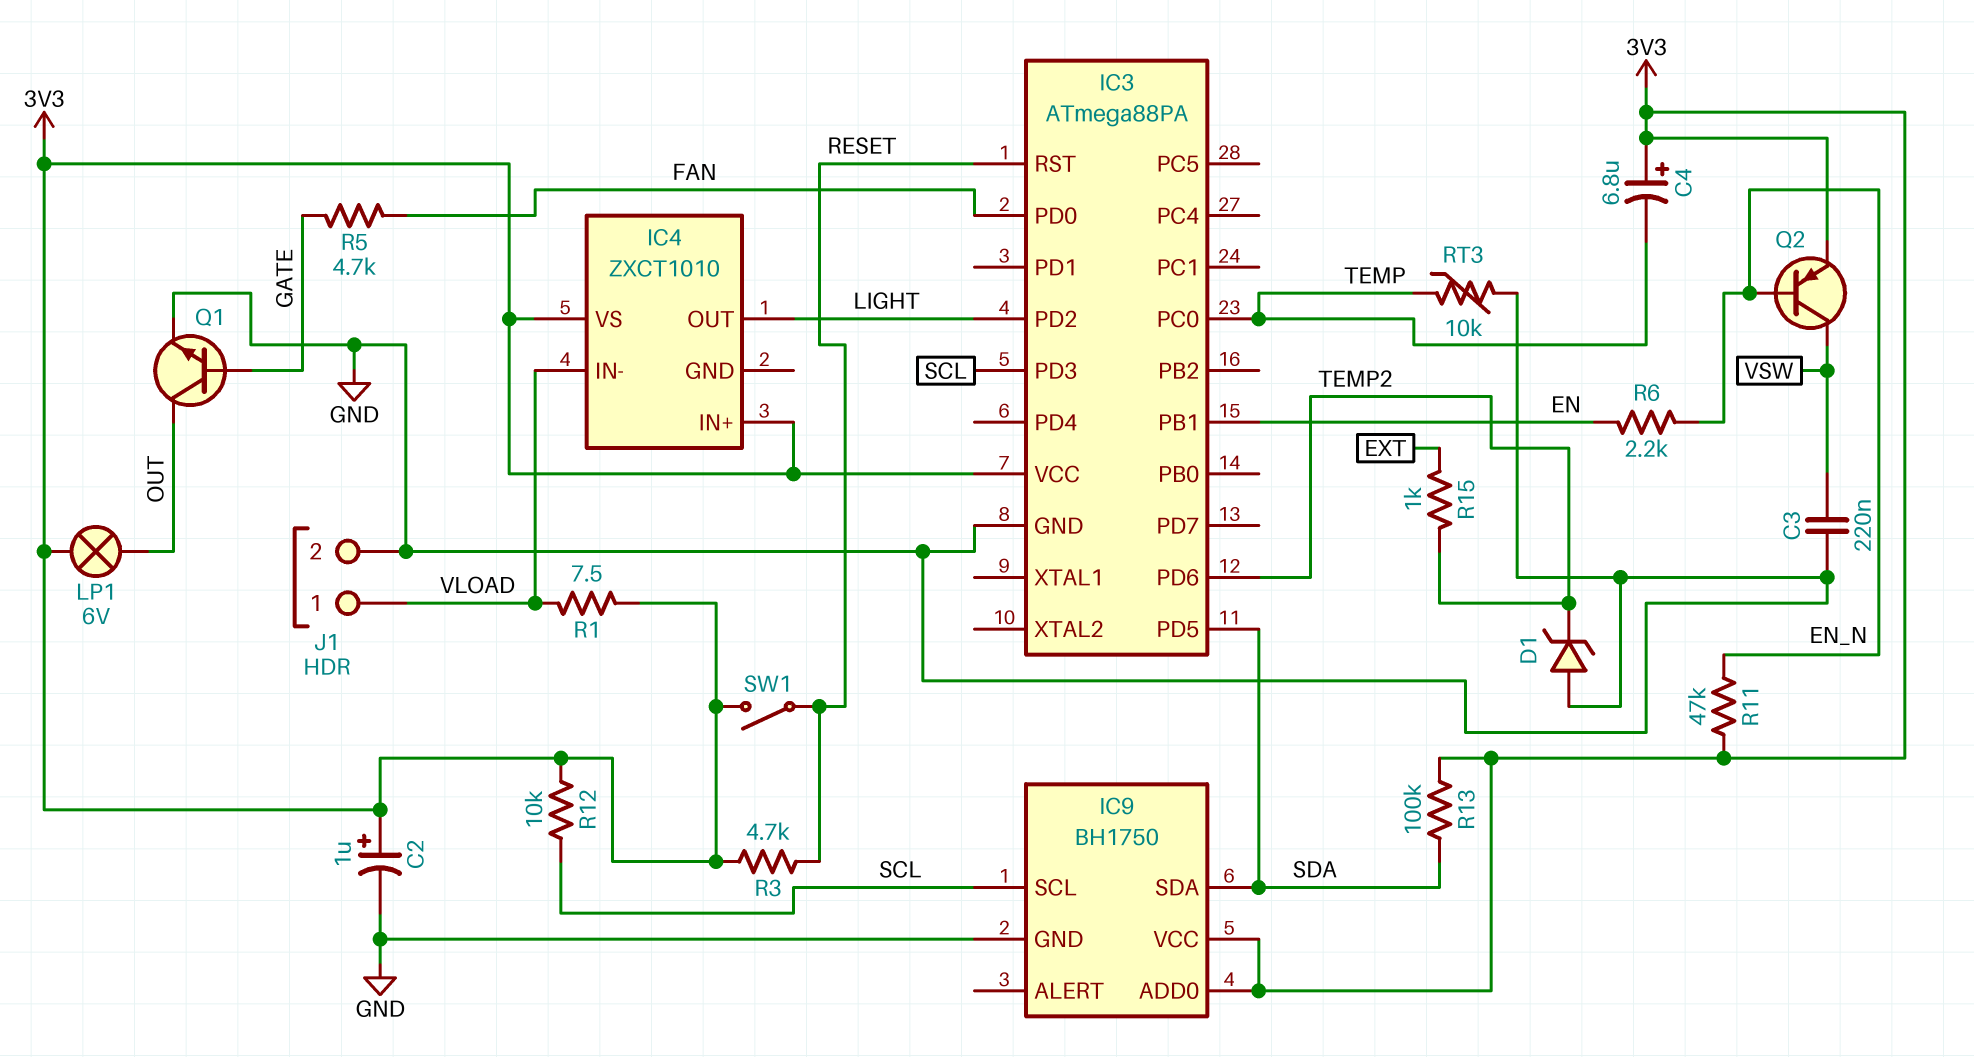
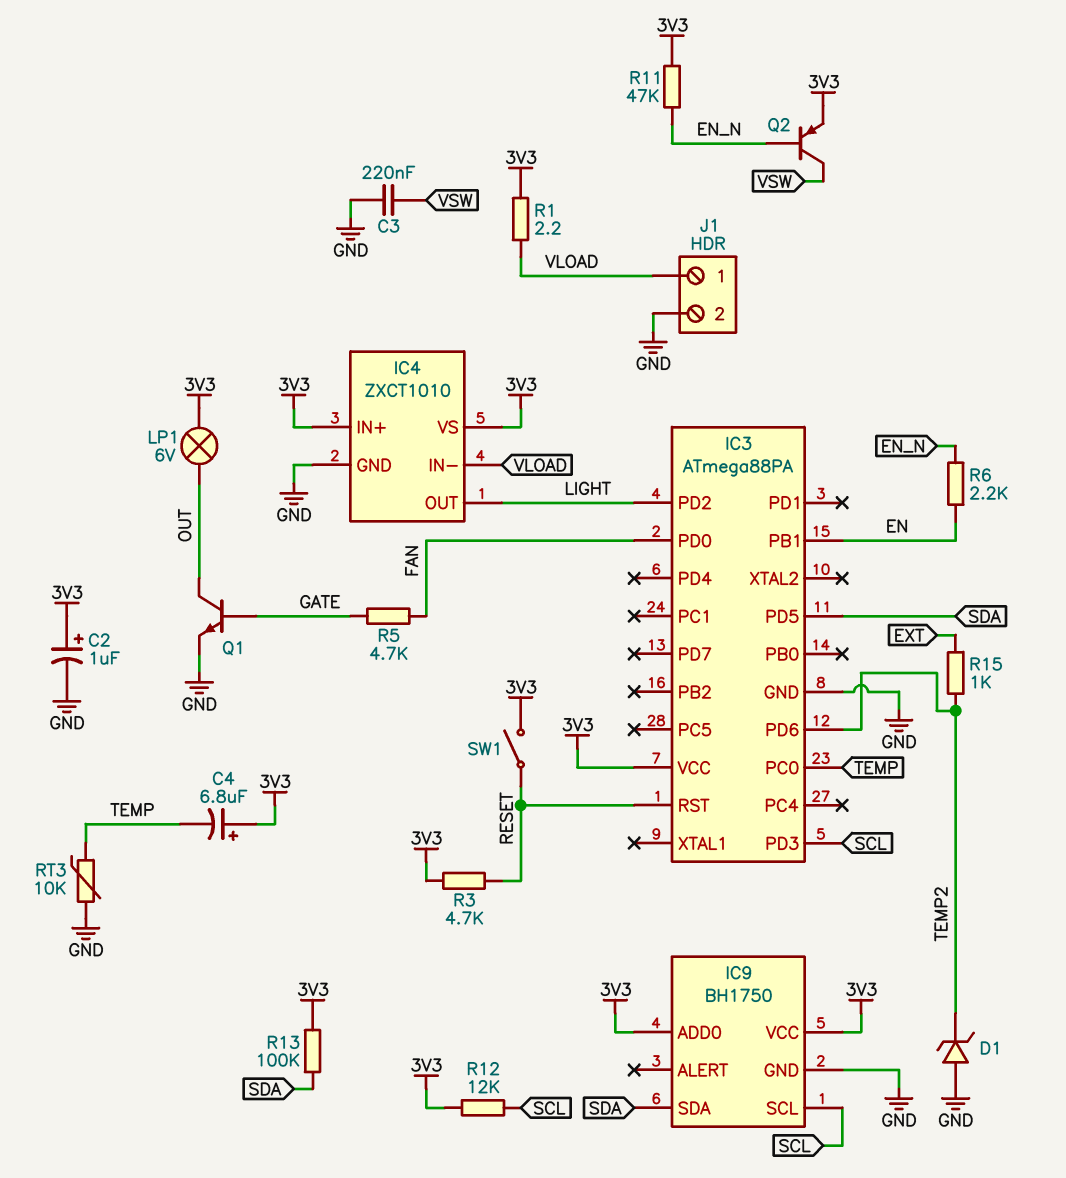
IC4 pin GND: none -> GND
R1: 7.5 (3V3, VLOAD) -> 2.2 (3V3, VLOAD)
R12: 10k (3V3, SCL) -> 12k (3V3, SCL)

